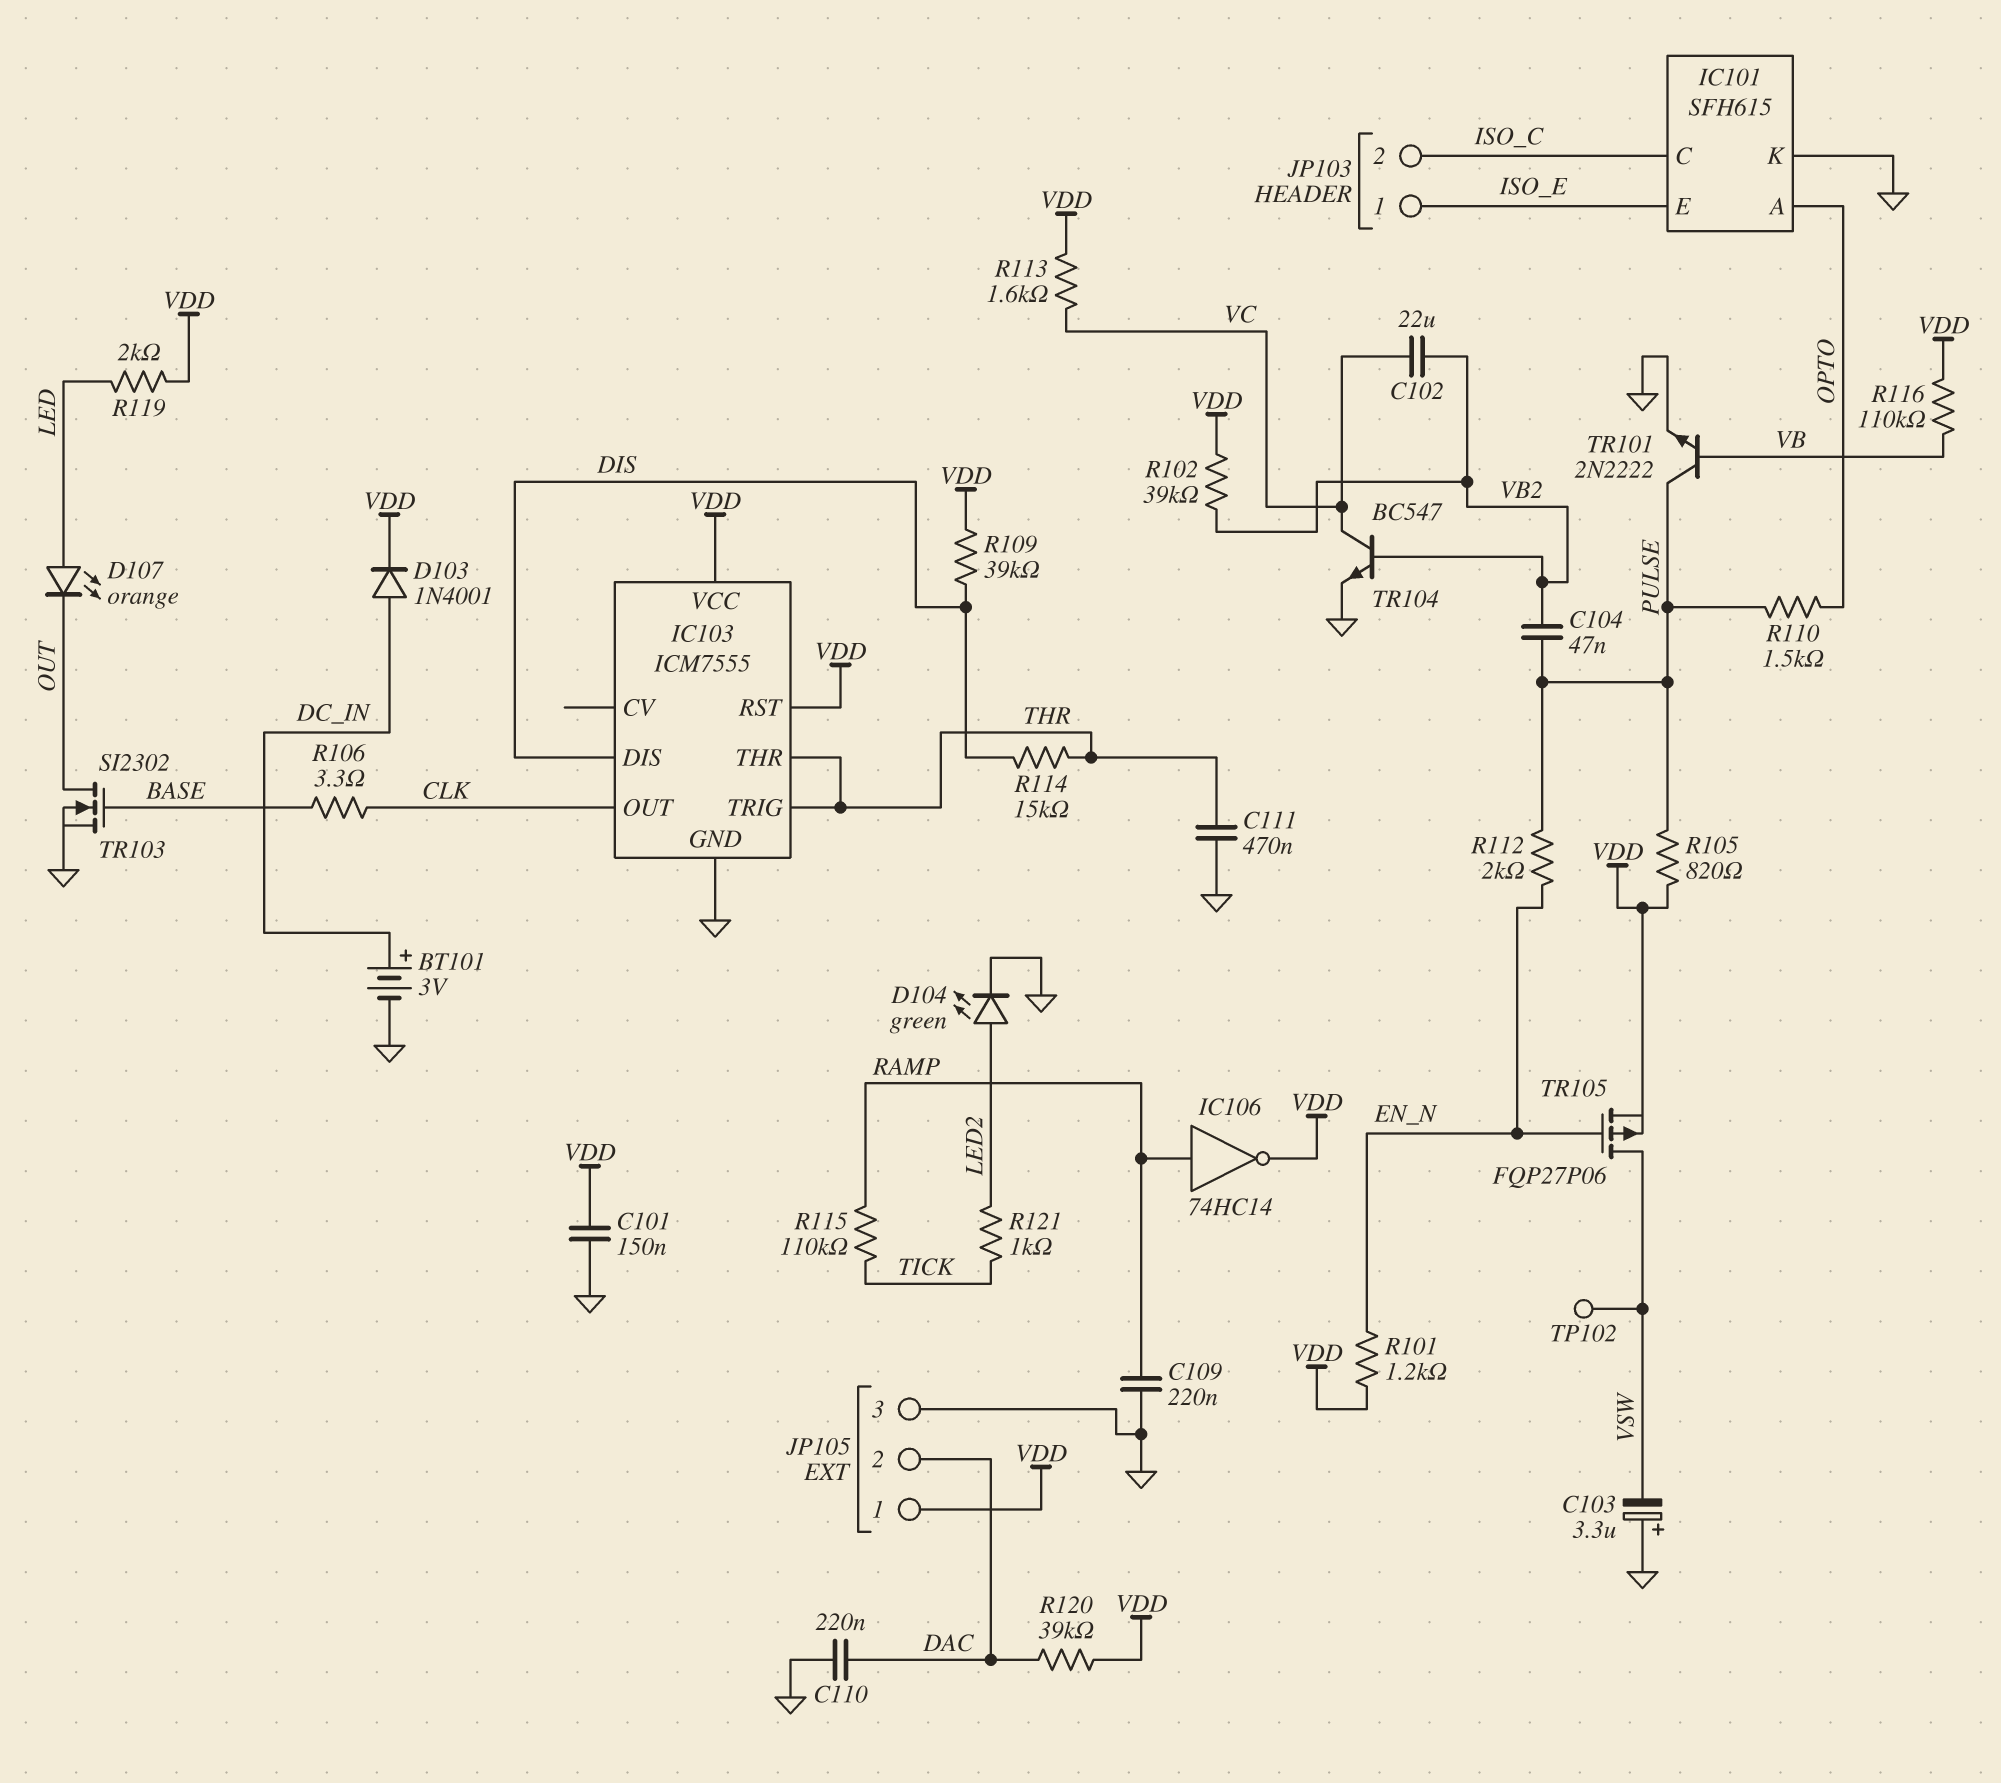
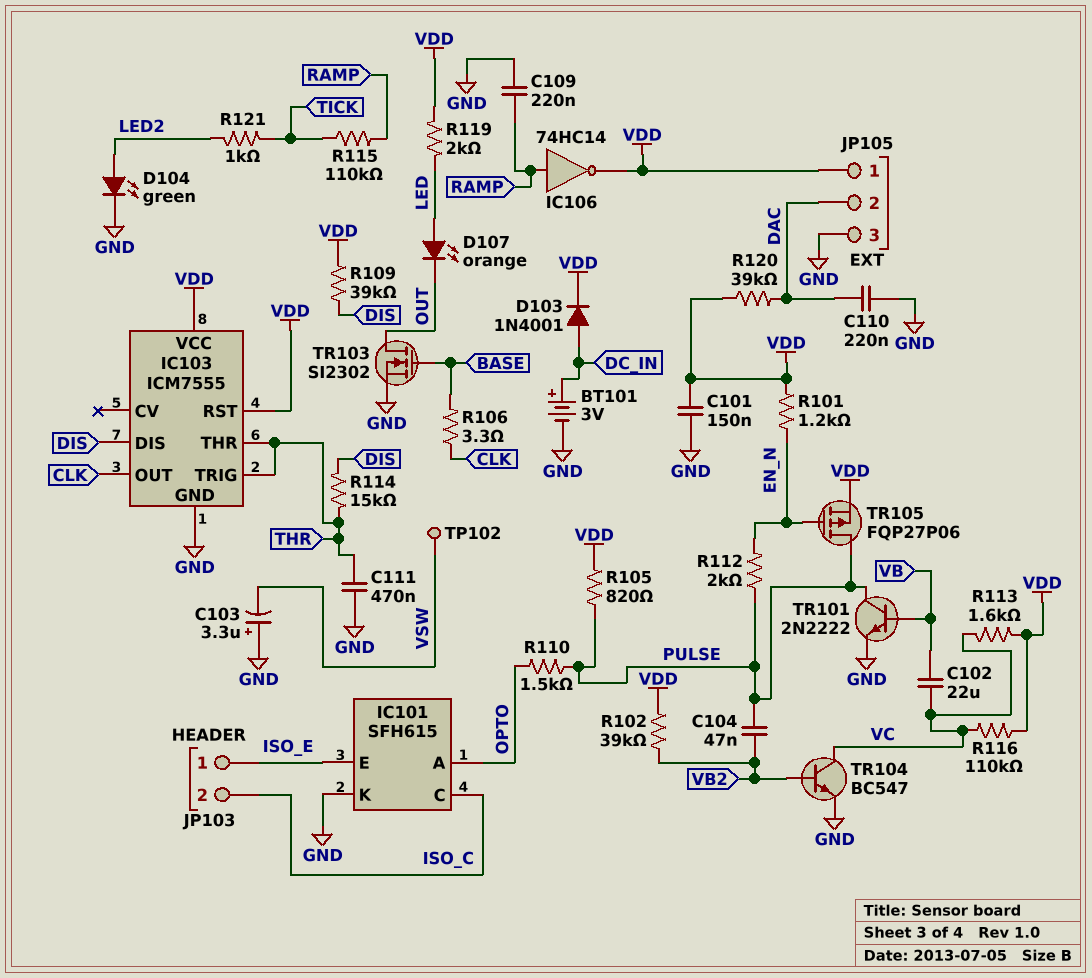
C102: 22uF (VB2, VC) -> 22uF (VB, VC)
R116: 110k (VB, VDD) -> 110k (VC, VDD)
TR105: PMOS FQP27P06 (G EN_N, D VSW, S VDD) -> PMOS FQP27P06 (G EN_N, D PULSE, S VDD)

